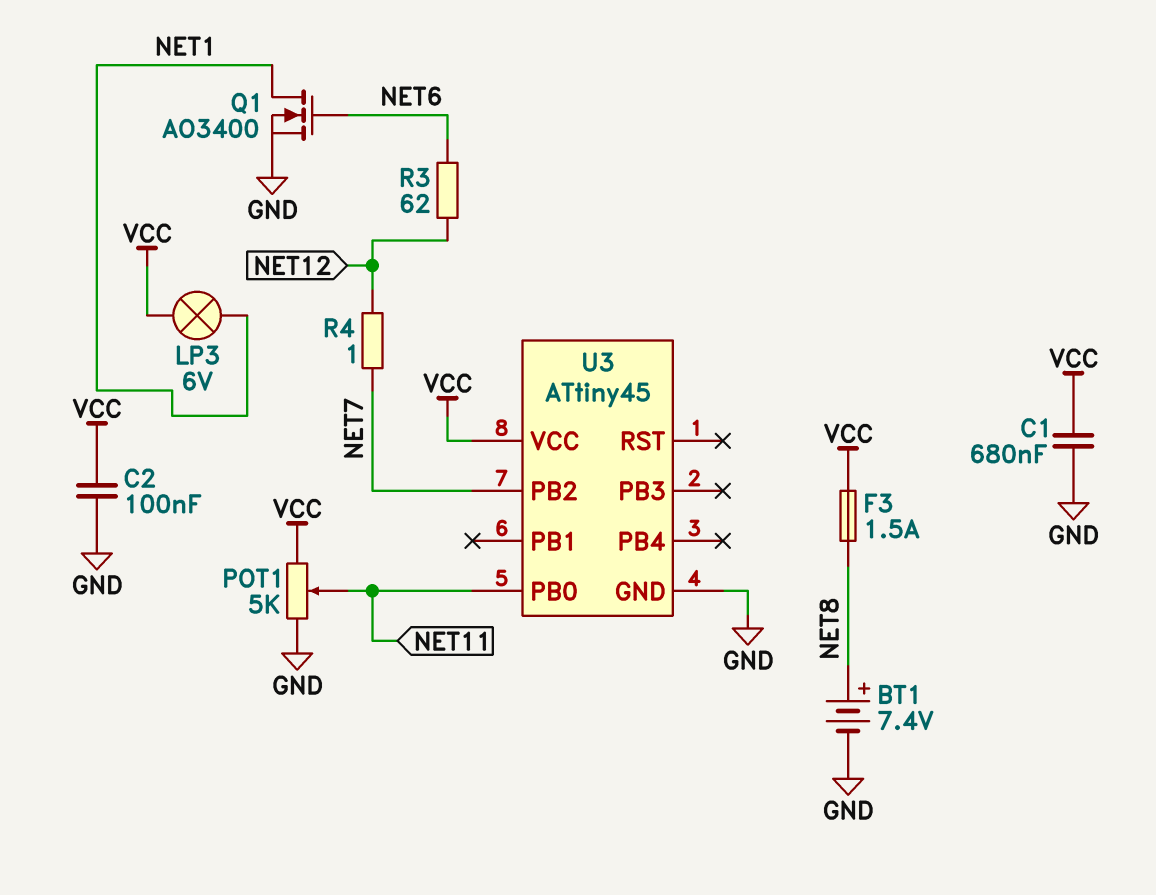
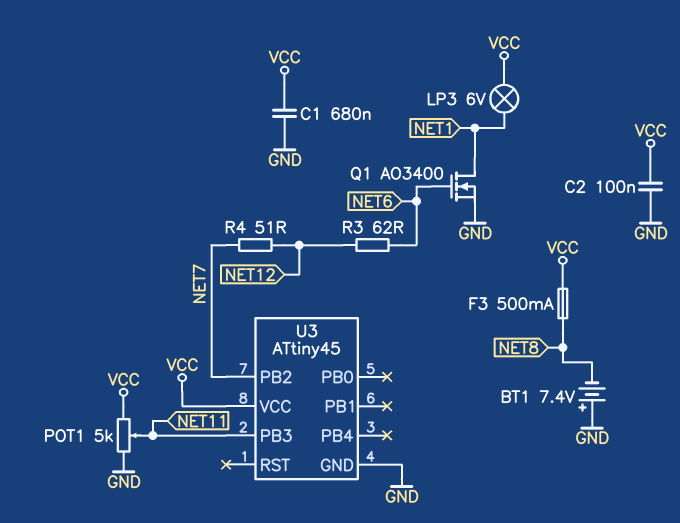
BT1: 7.4V (plus NET8, minus GND) -> 7.4V (plus GND, minus NET8)
F3: 1.5A (NET8, VCC) -> 500mA (NET8, VCC)
R4: 1 (NET7, NET12) -> 51 (NET7, NET12)
U3 pin PB0: NET11 -> none
U3 pin PB3: none -> NET11

